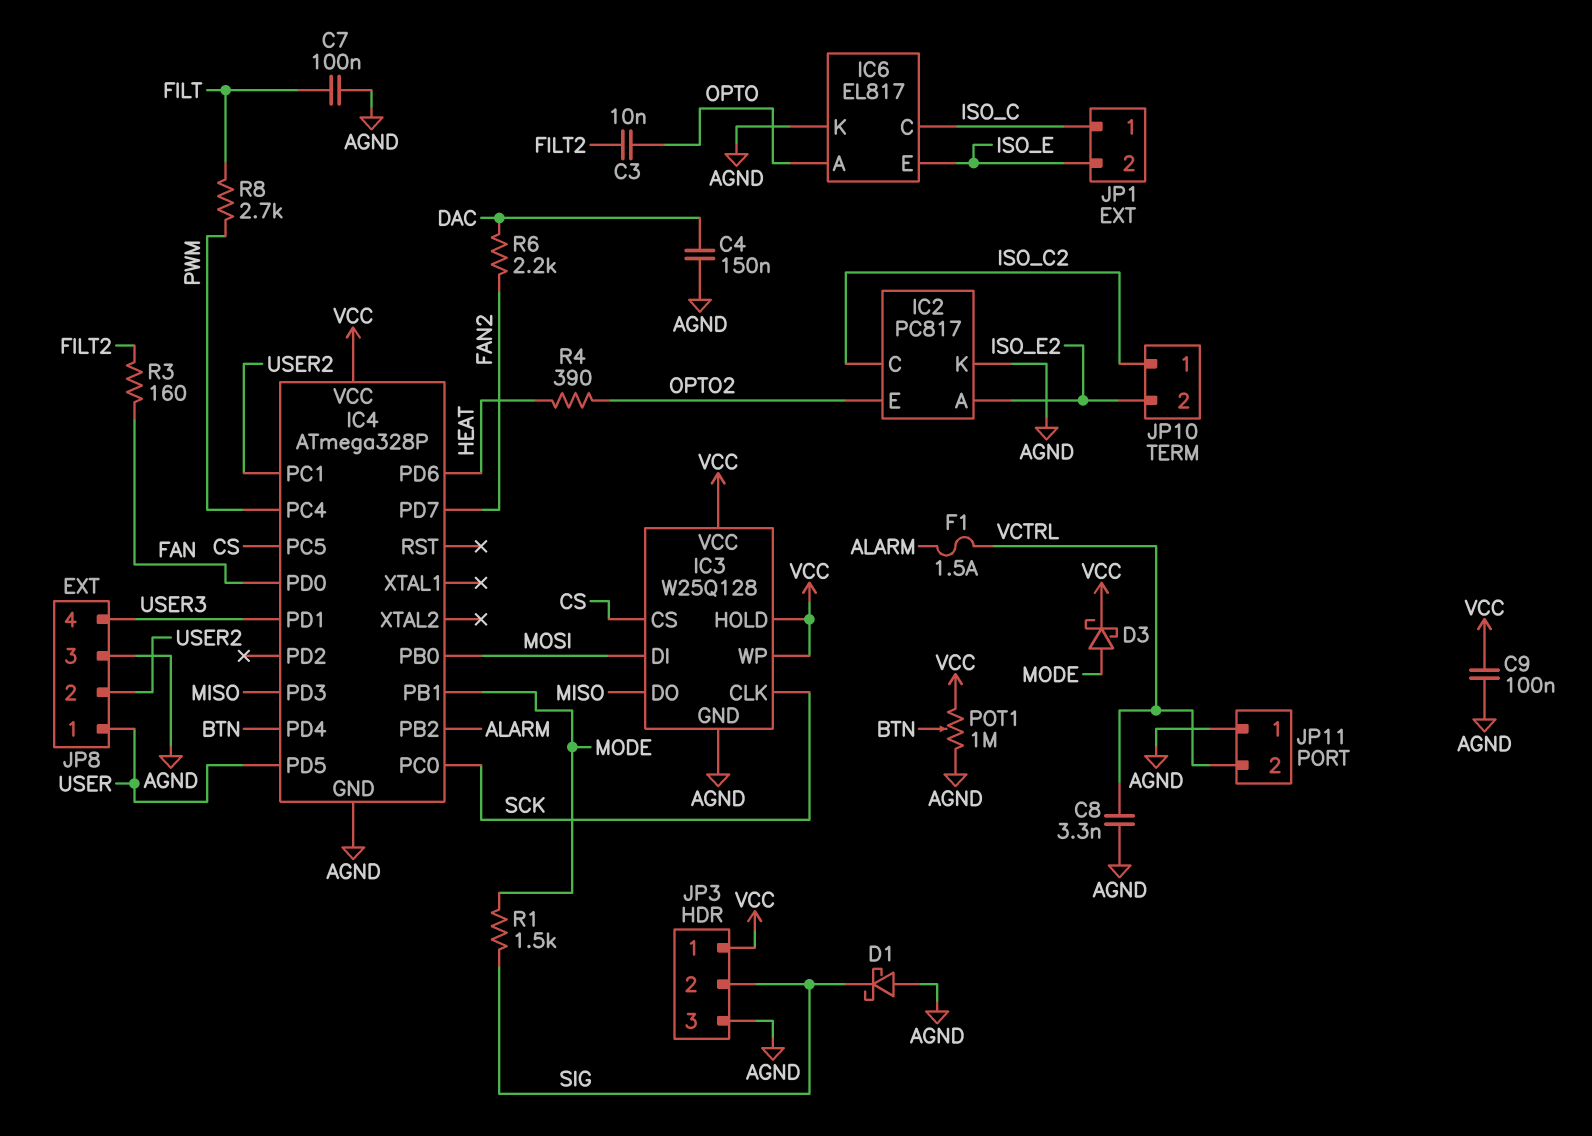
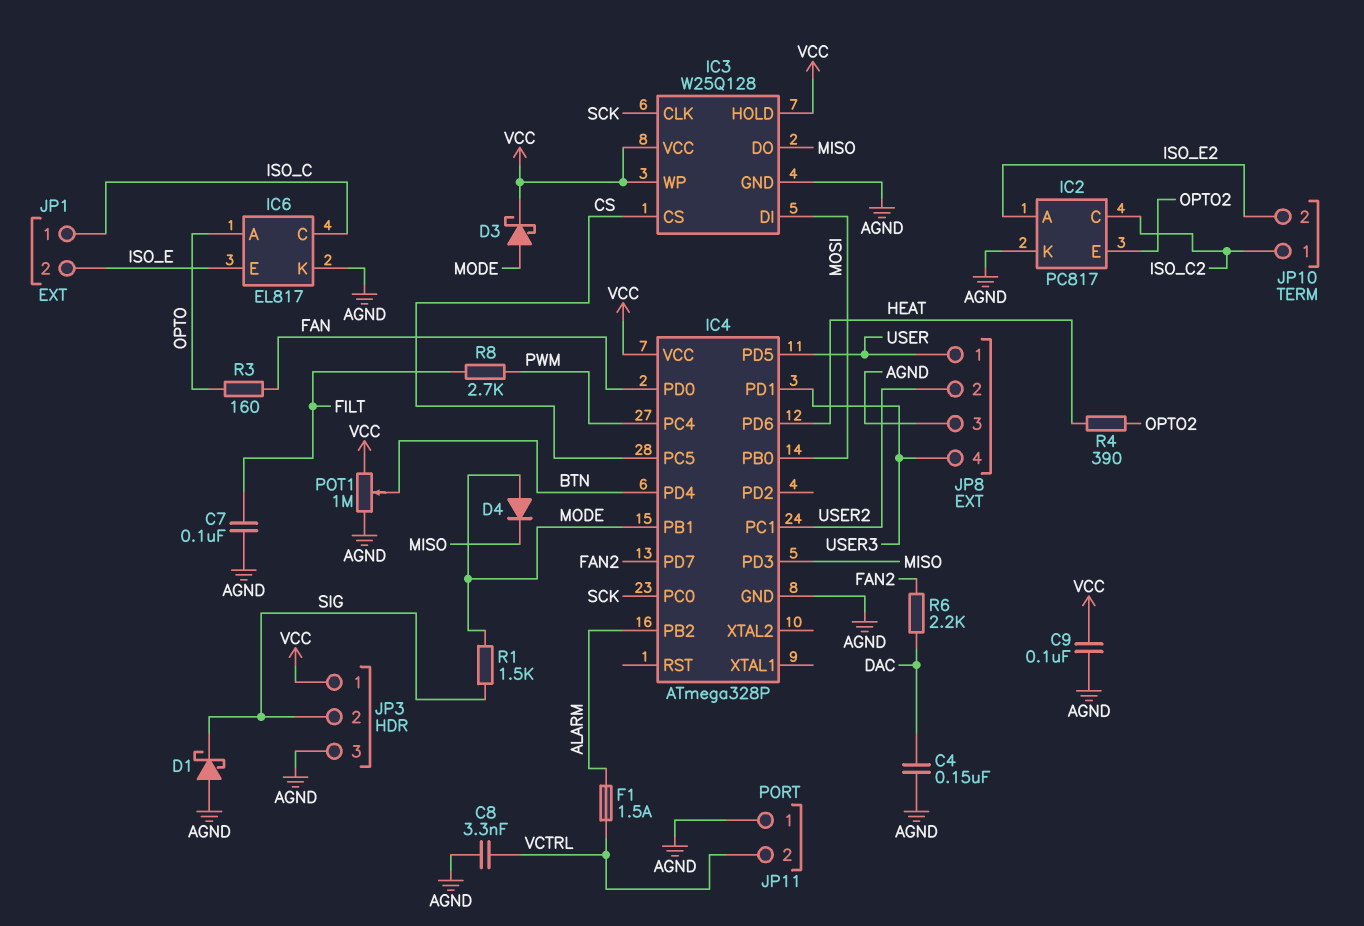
C3: 10nF (FILT2, OPTO) -> none
D4: none -> diode (A MODE, K MISO)
R3: 160 (FAN, FILT2) -> 160 (FAN, OPTO)

